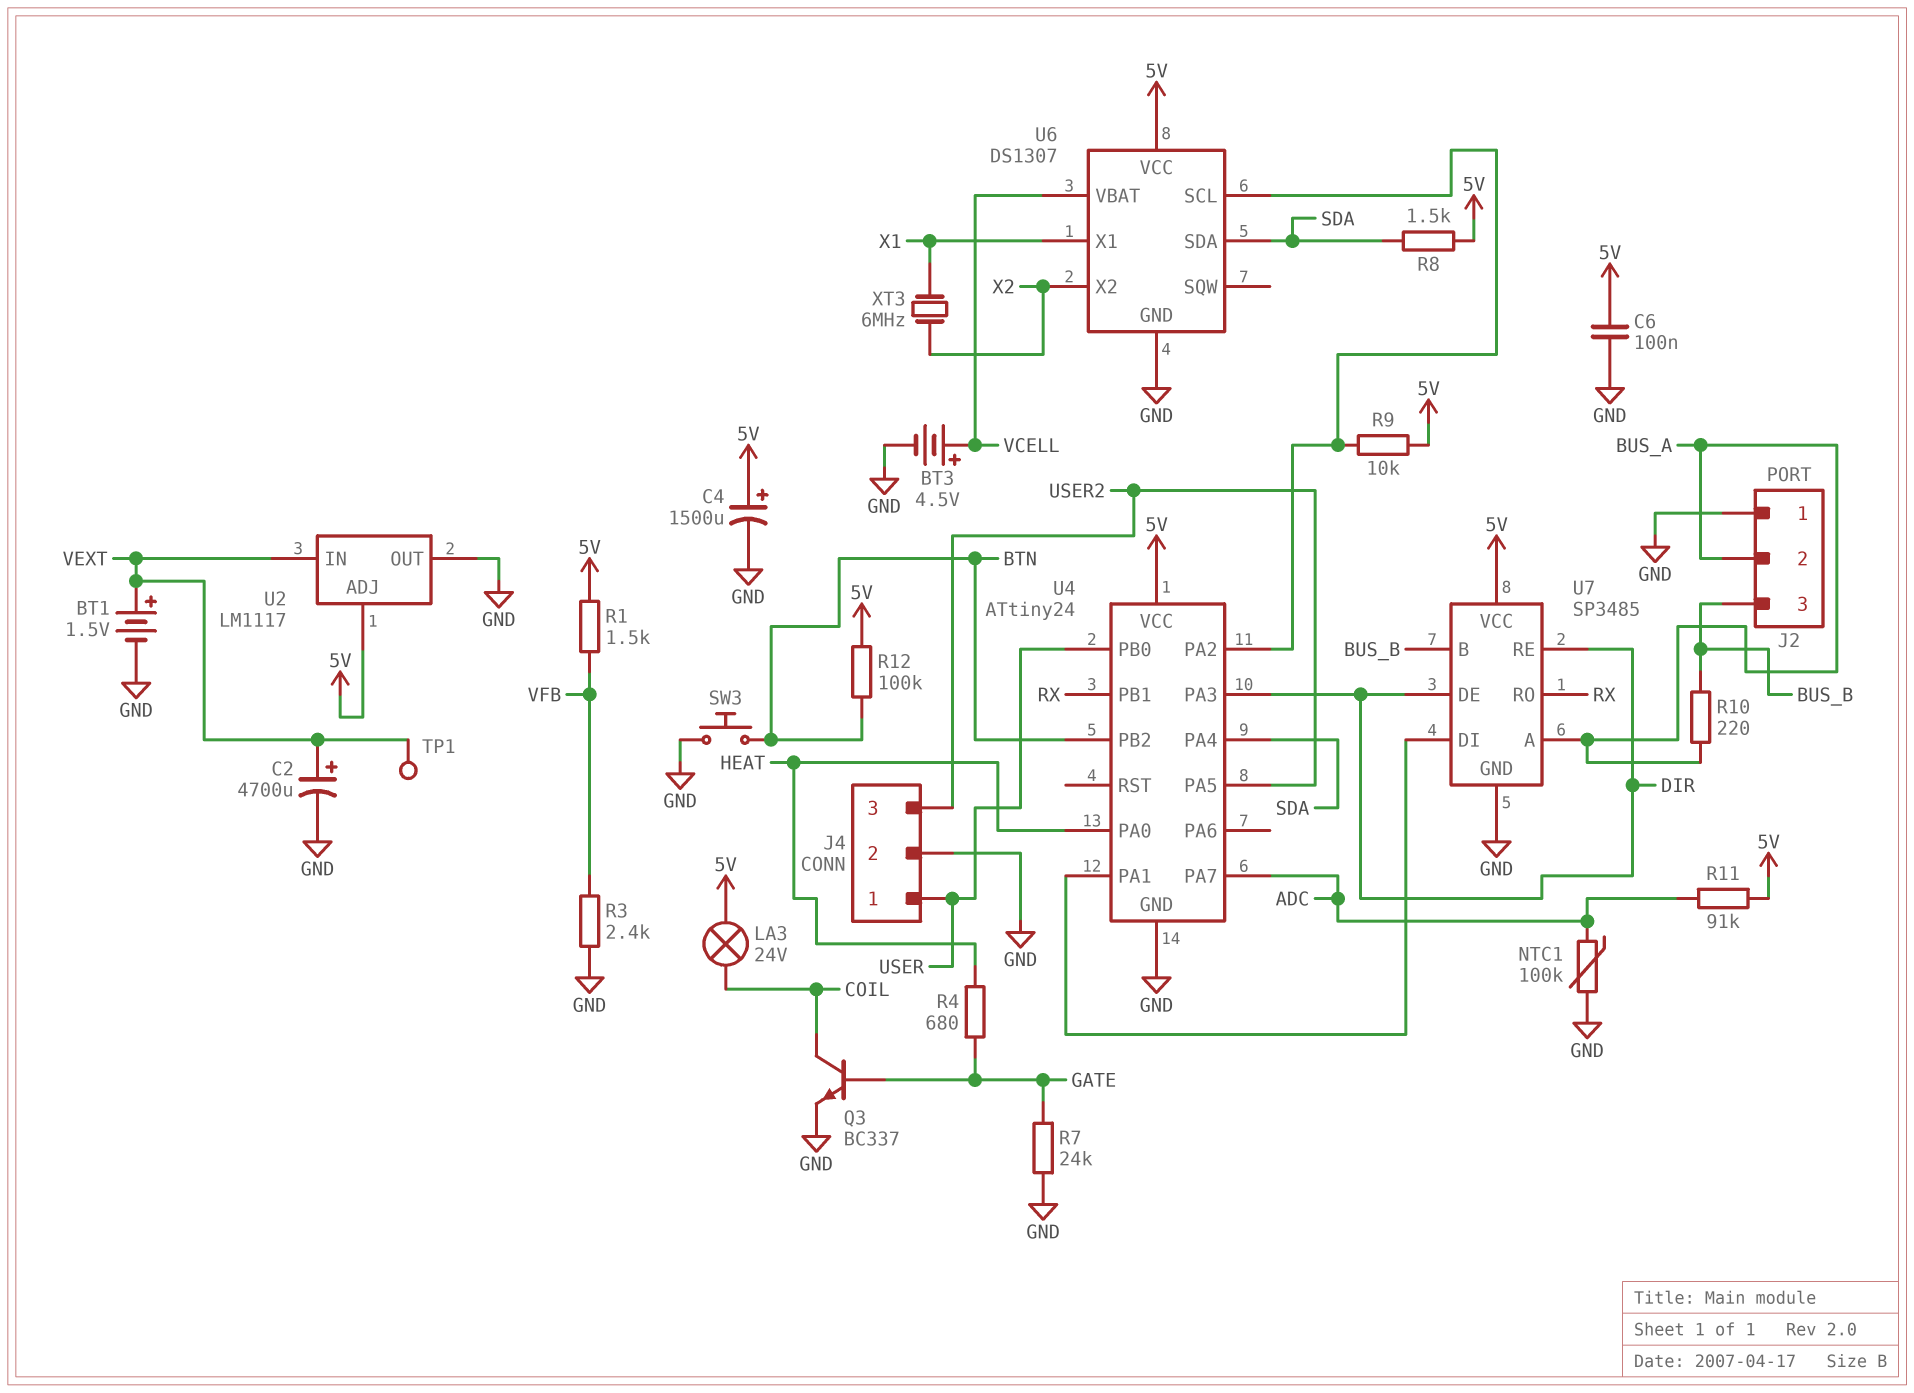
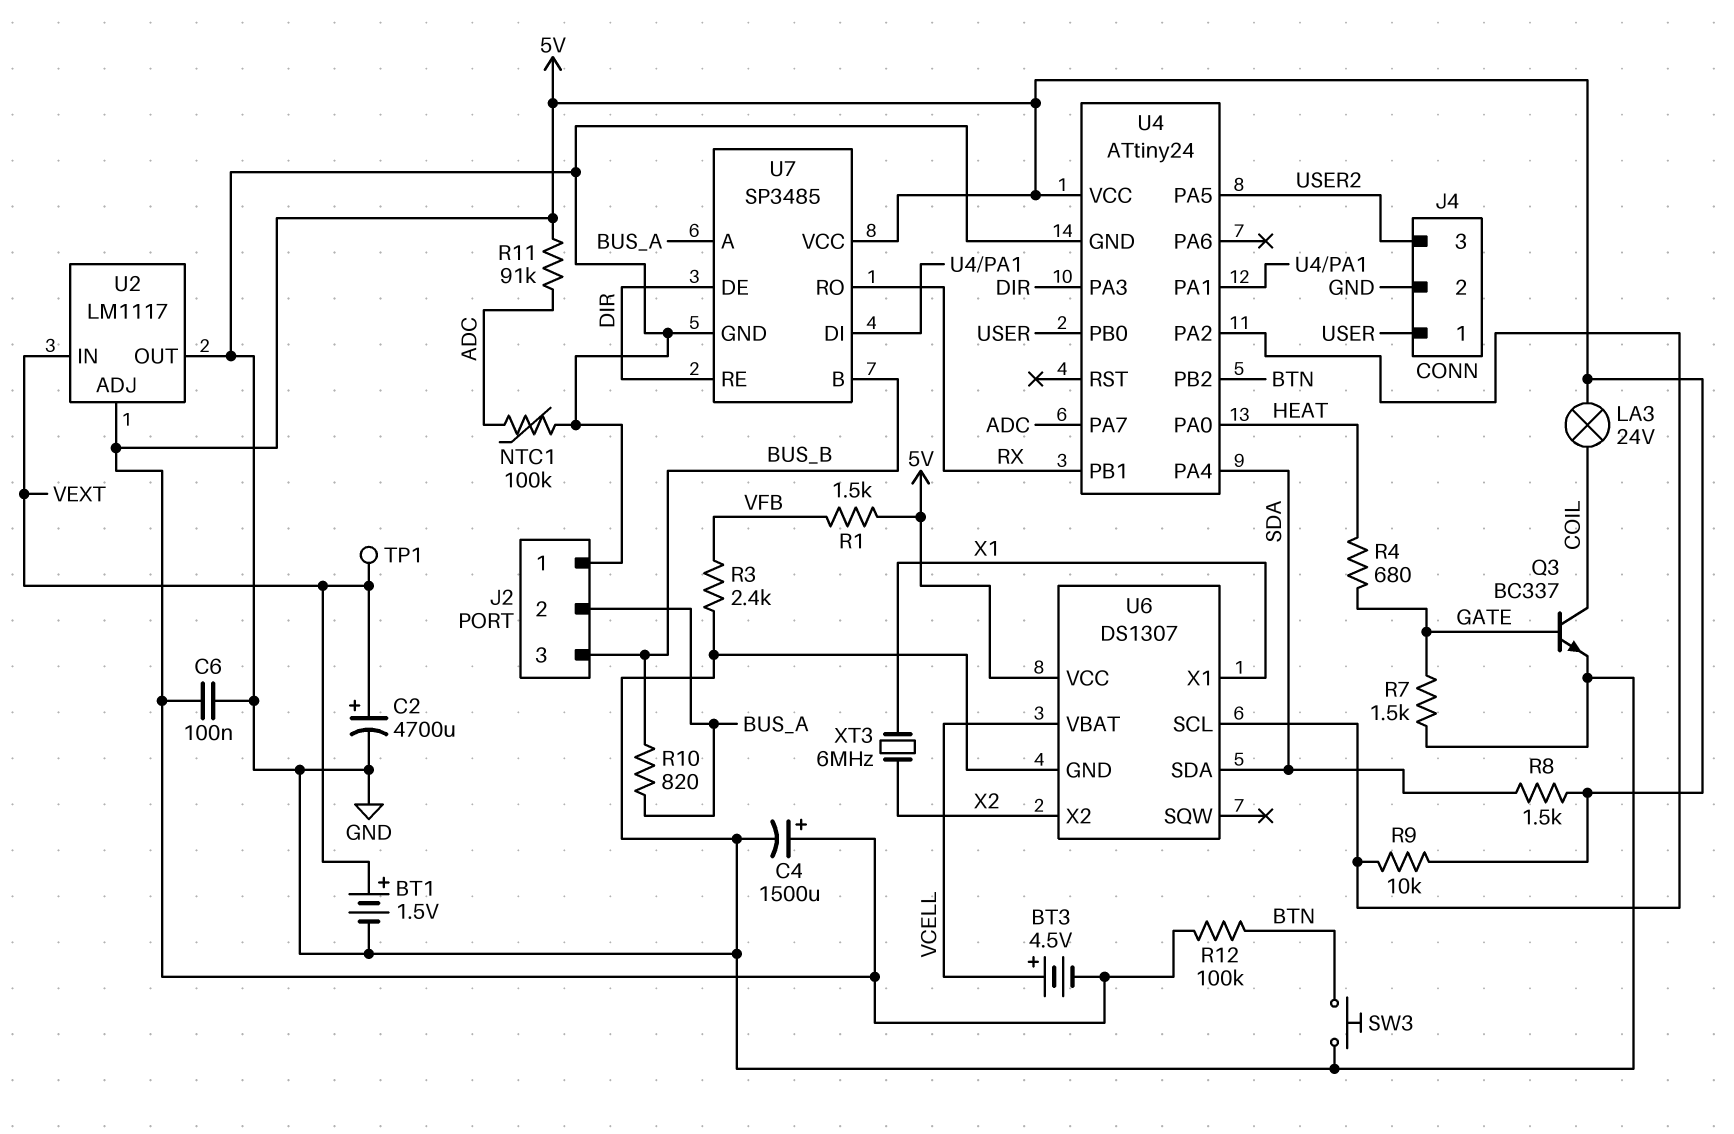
BT3: 4.5V (plus VCELL, minus GND) -> 4.5V (plus VCELL, minus 5V)
R7: 24k (GATE, GND) -> 1.5k (GATE, GND)
R10: 220 (BUS_A, BUS_B) -> 820 (BUS_A, BUS_B)

